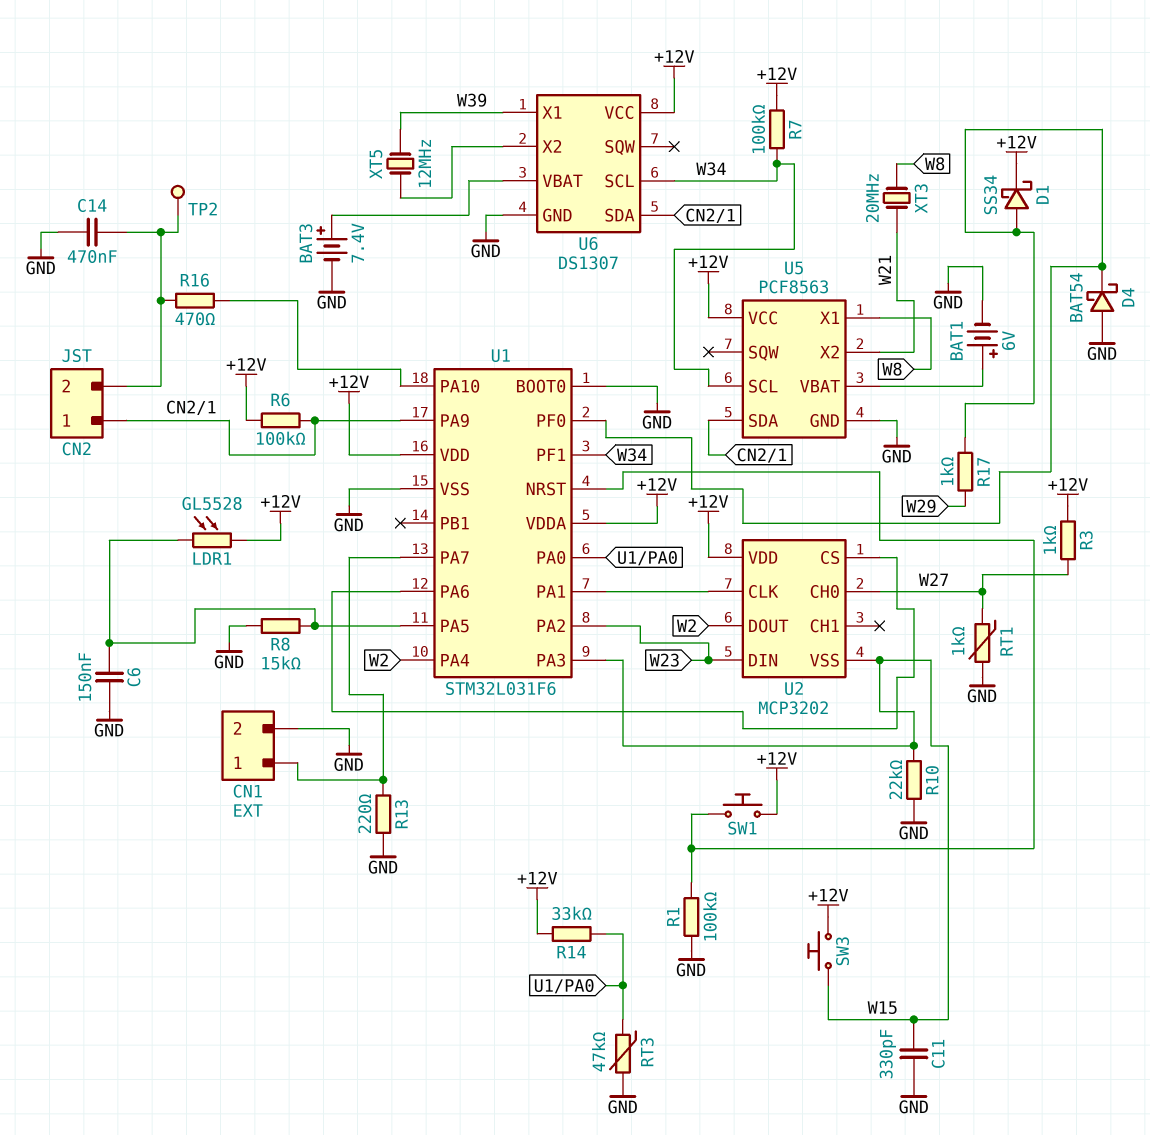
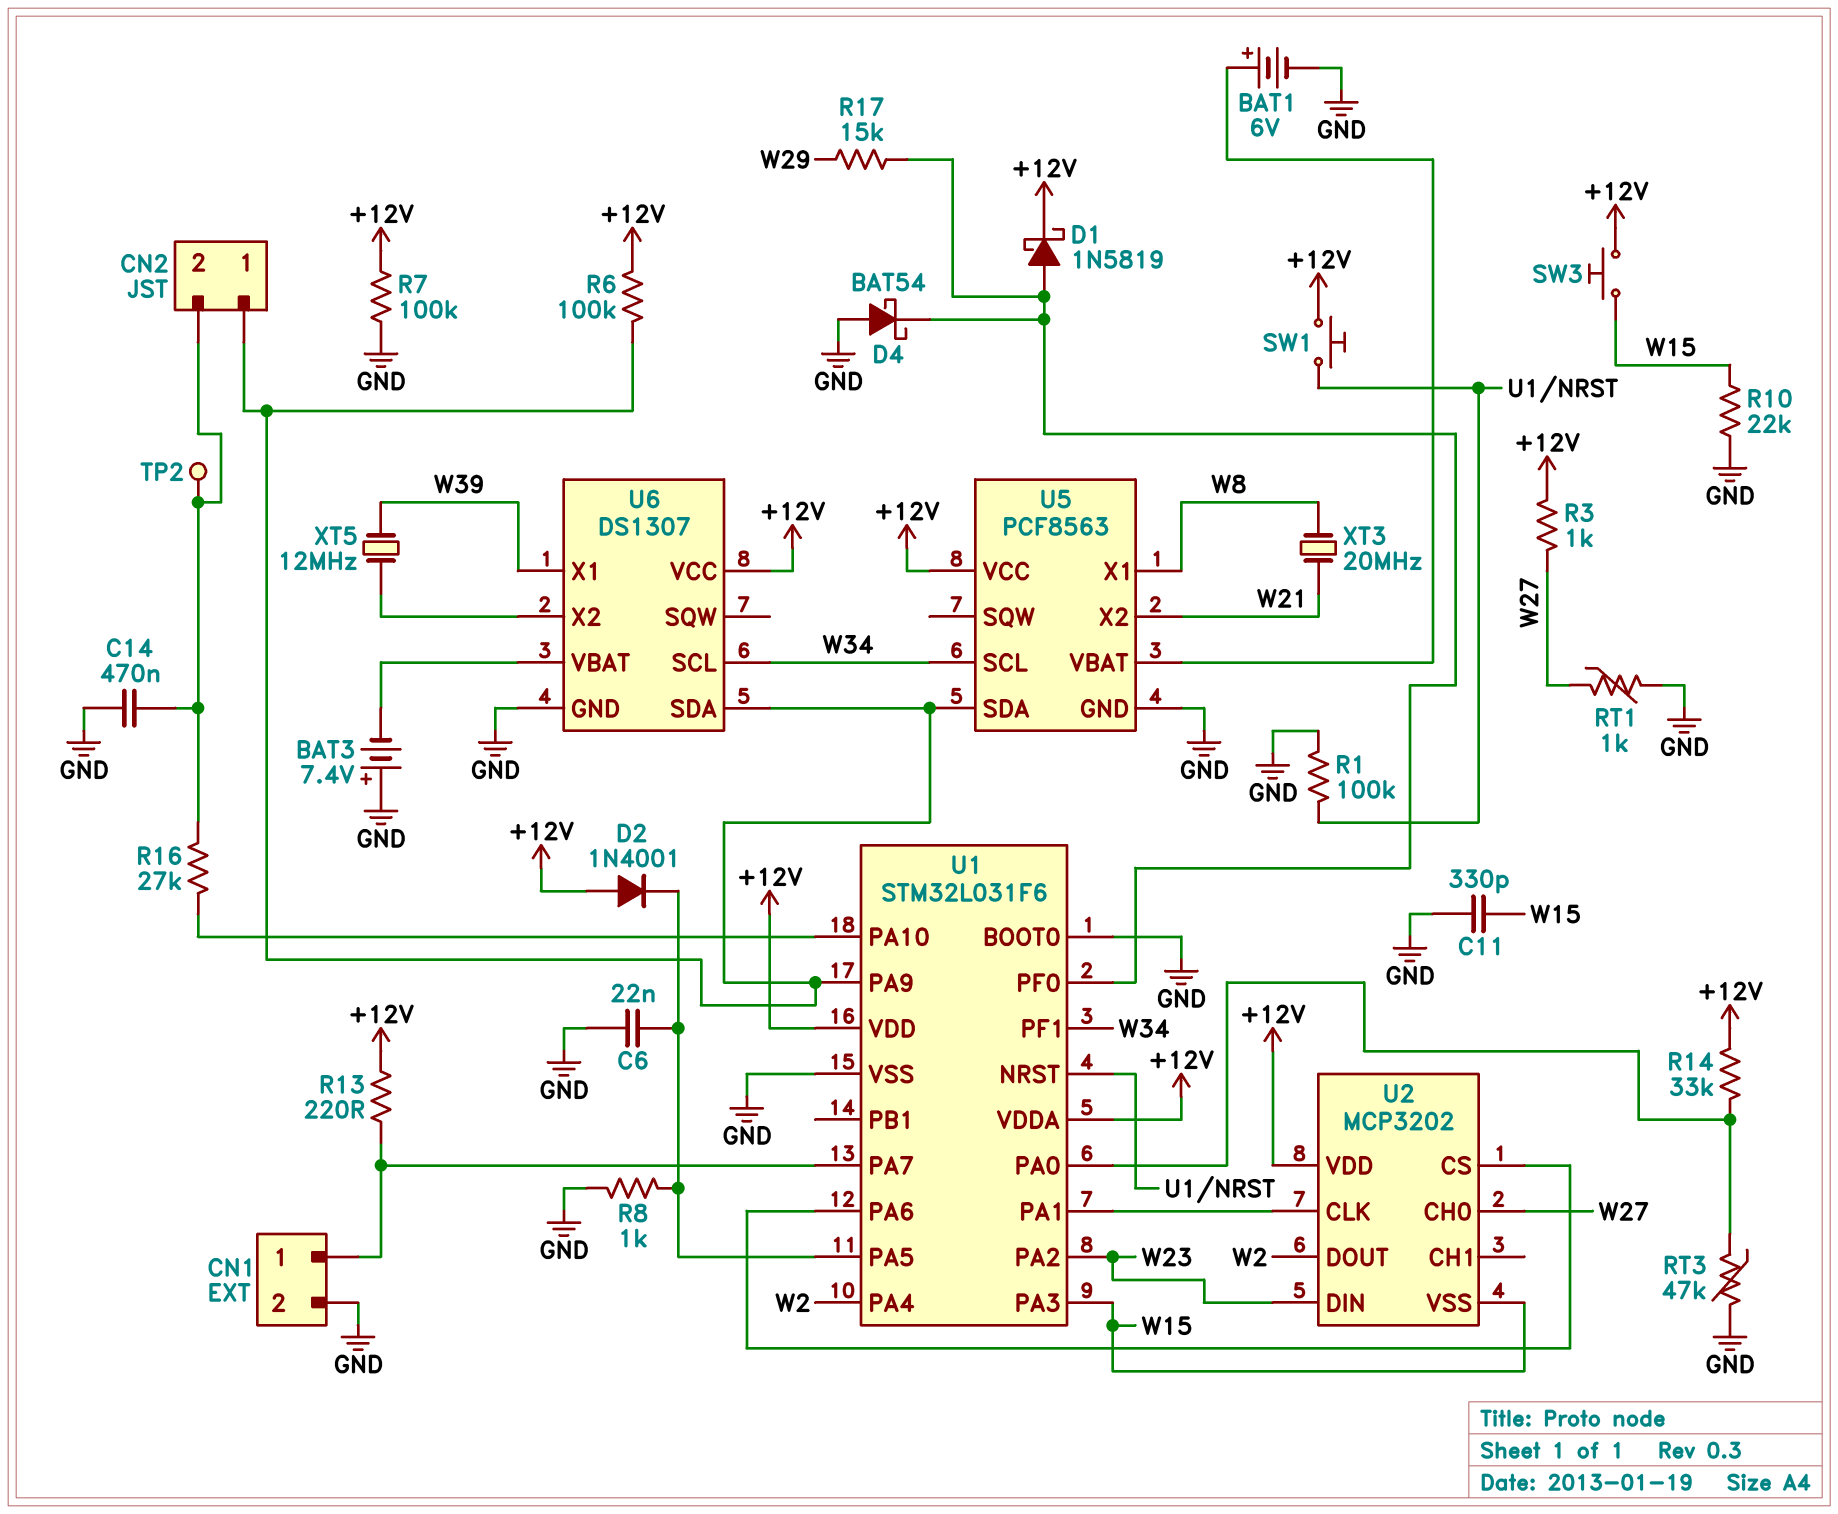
BAT3: 7.4V (plus U6/VBAT, minus GND) -> 7.4V (plus GND, minus U6/VBAT)
C6: 150nF (GND, U1/PA5) -> 22nF (GND, U1/PA5)
D1: schottky SS34 (A U1/PF0, K +12V) -> schottky 1N5819 (A U1/PF0, K +12V)
D2: none -> diode 1N4001 (A +12V, K U1/PA5)
LDR1: GL5528 (+12V, U1/PA5) -> none
R7: 100k (+12V, W34) -> 100k (+12V, GND)
R8: 15k (GND, U1/PA5) -> 1k (GND, U1/PA5)
R13: 220 (CN1/1, GND) -> 220 (+12V, CN1/1)
R16: 470 (CN2/2, U1/PA10) -> 27k (CN2/2, U1/PA10)
R17: 1k (U1/PF0, W29) -> 15k (U1/PF0, W29)

